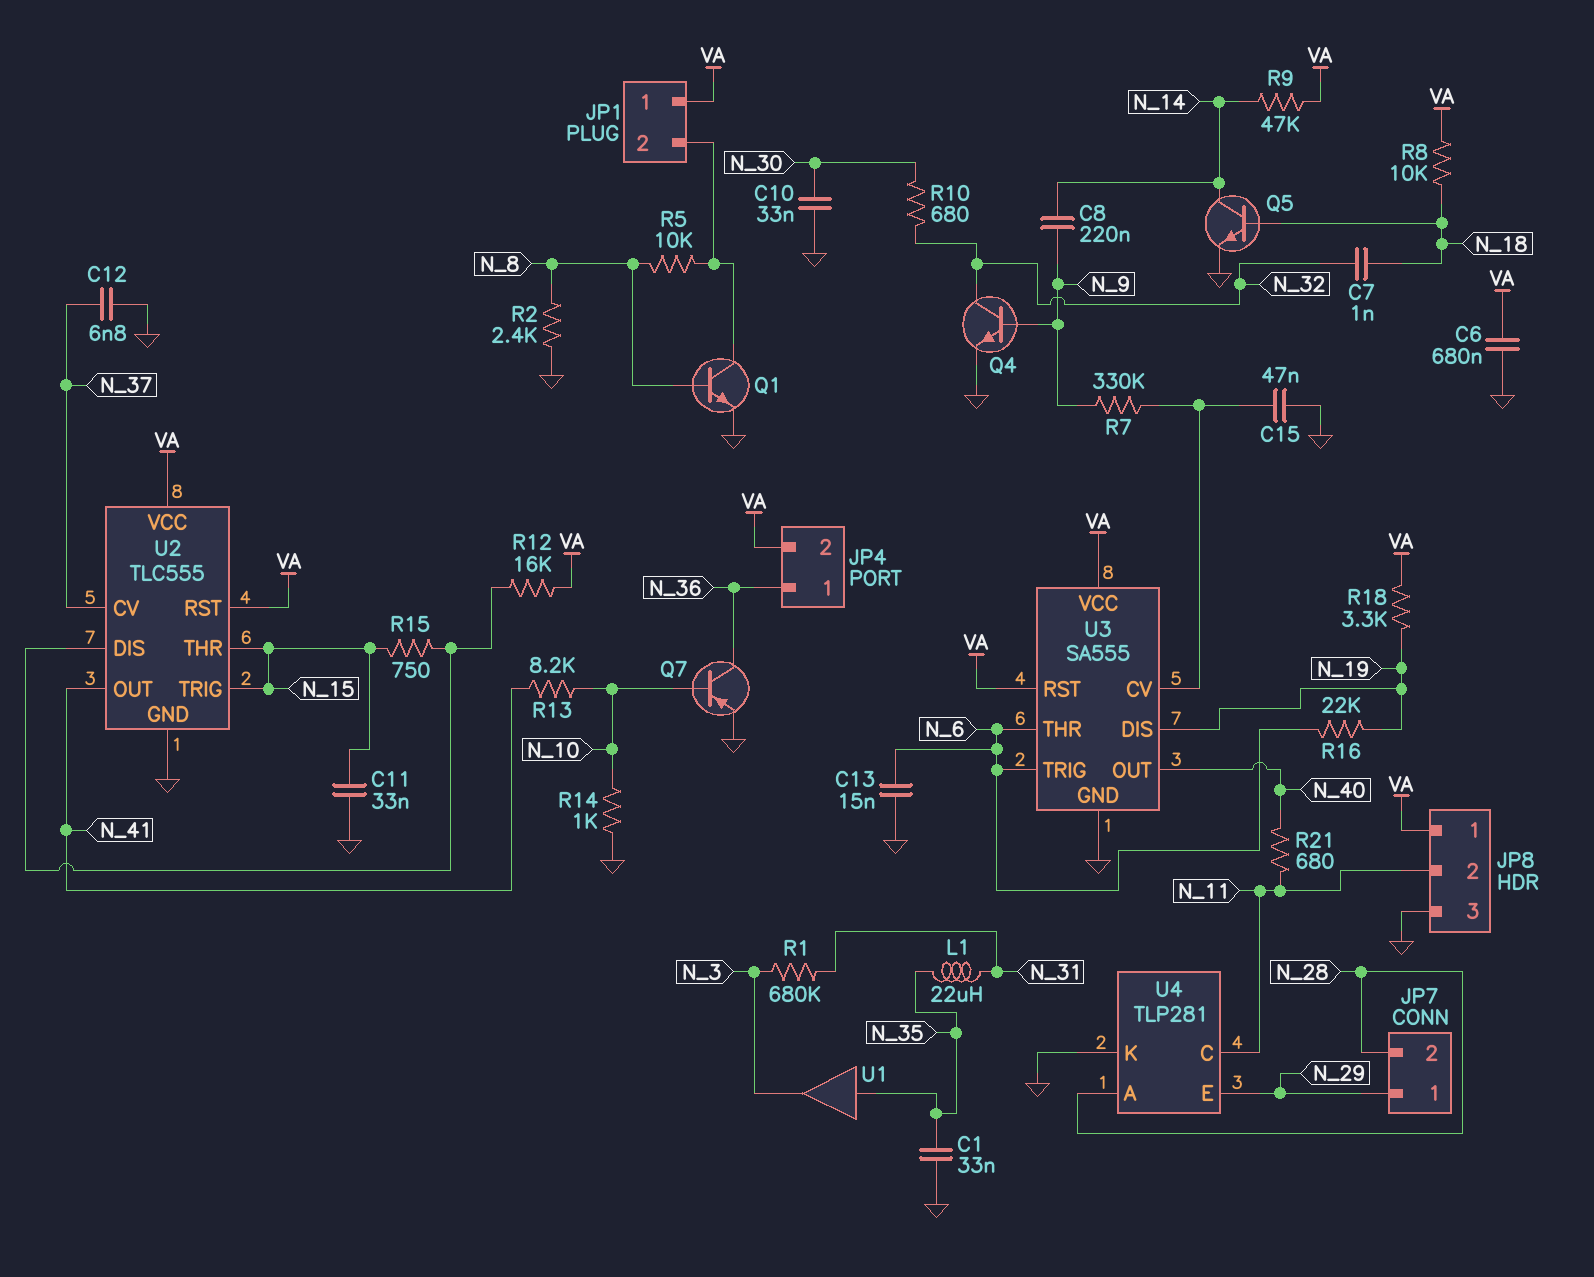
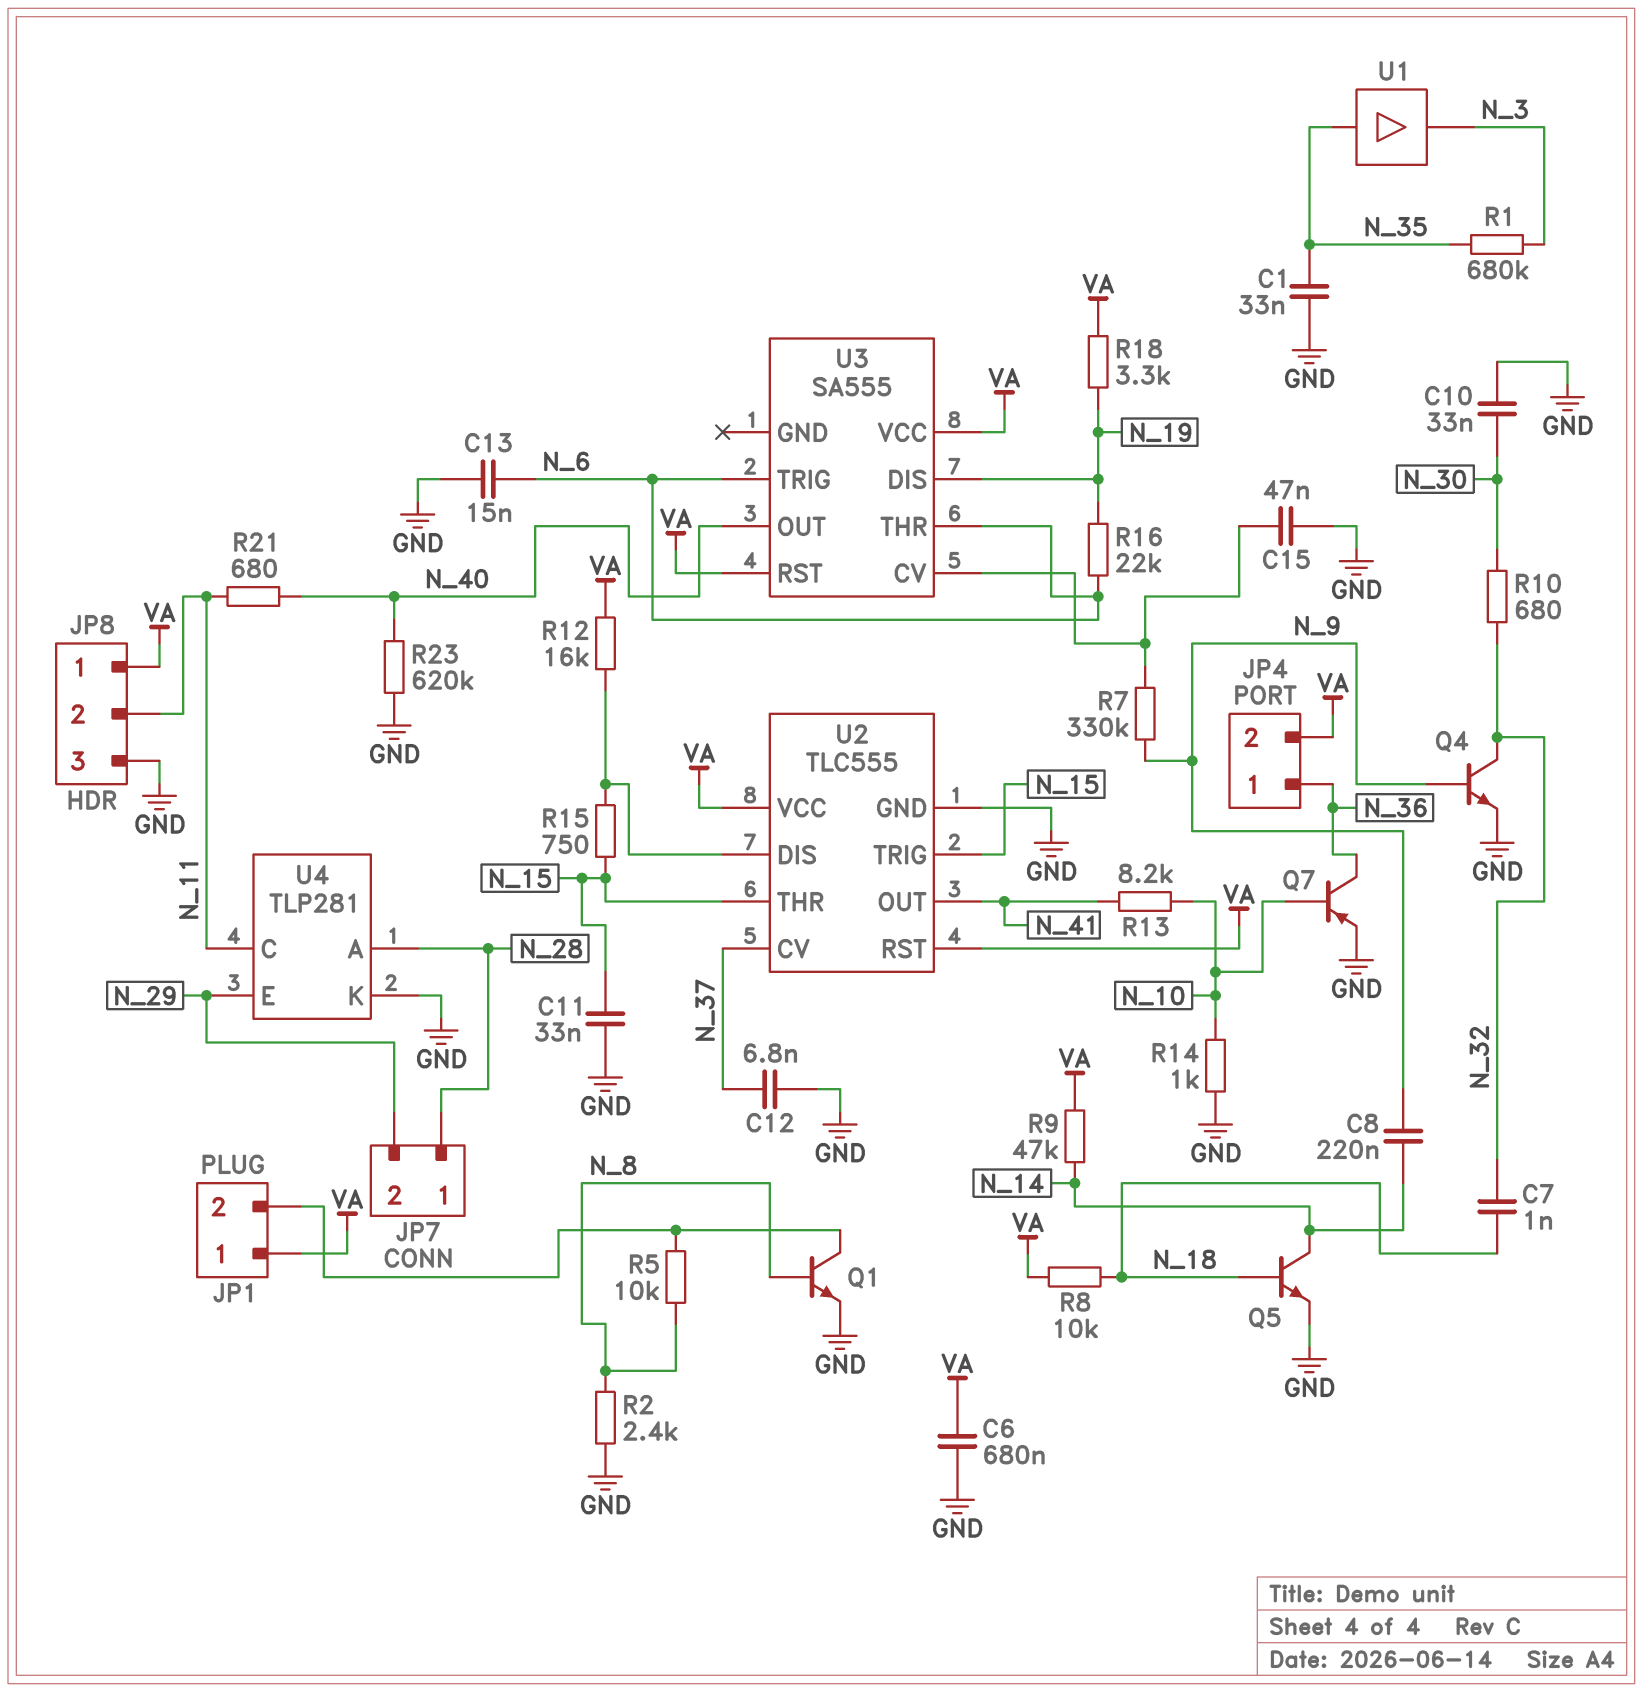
JP7 pin 1: N_29 -> N_28
JP7 pin 2: N_28 -> N_29
L1: 22uH (N_31, N_35) -> none
R1: 680k (N_3, N_31) -> 680k (N_3, N_35)
R23: none -> 620k (GND, N_40)
U3 pin GND: GND -> none

